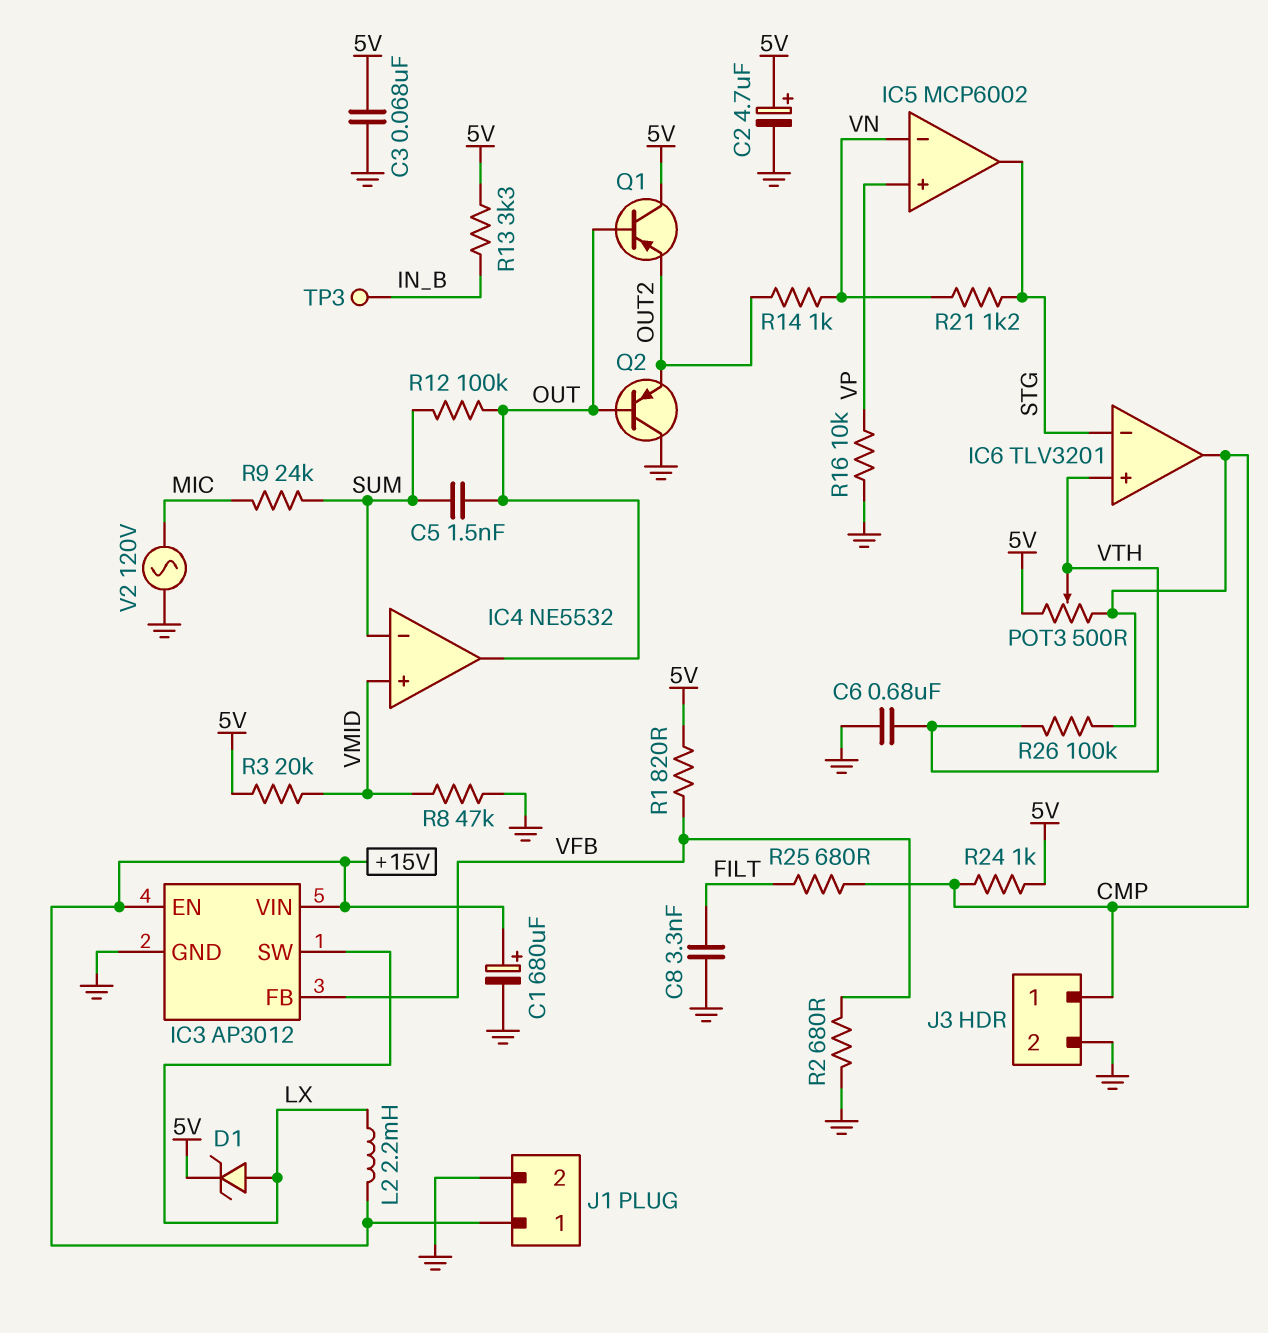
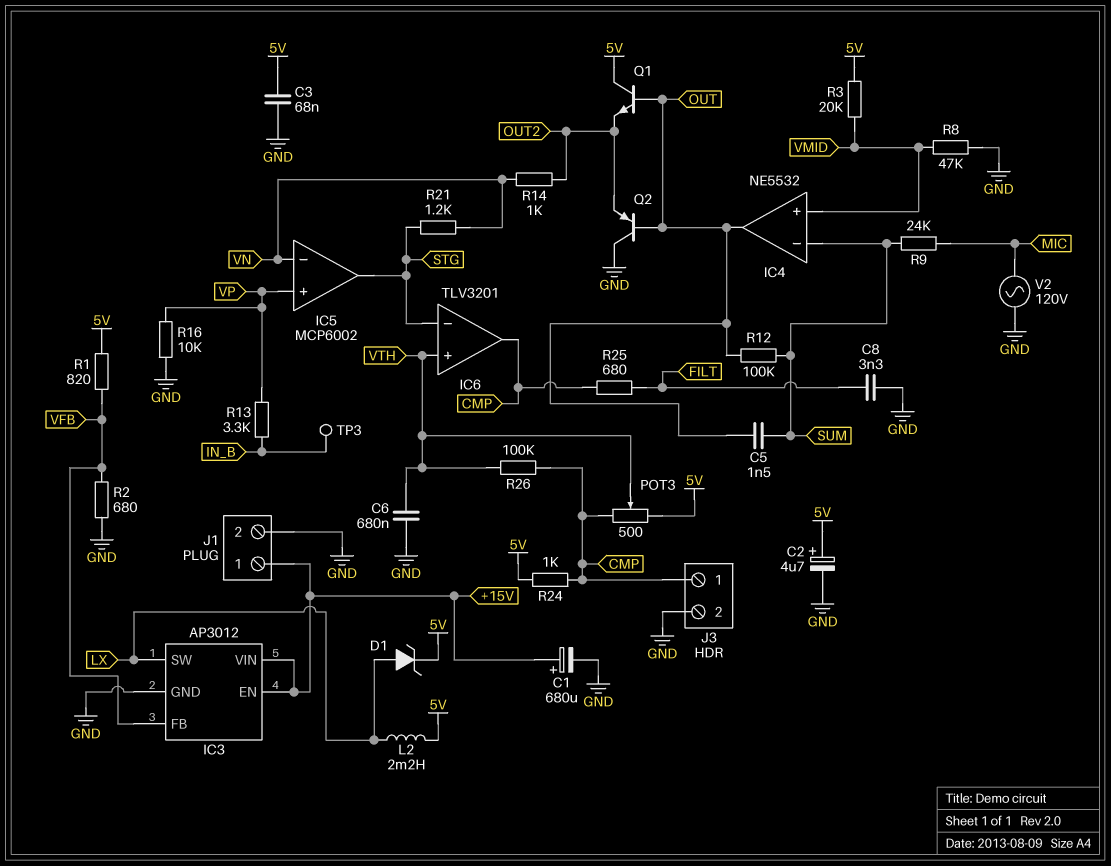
L2: 2.2mH (+15V, LX) -> 2.2mH (5V, LX)
Q1: PNP (B OUT, C 5V, E OUT2) -> NPN (B OUT, C 5V, E OUT2)
R13: 3.3k (5V, IN_B) -> 3.3k (IN_B, VP)

